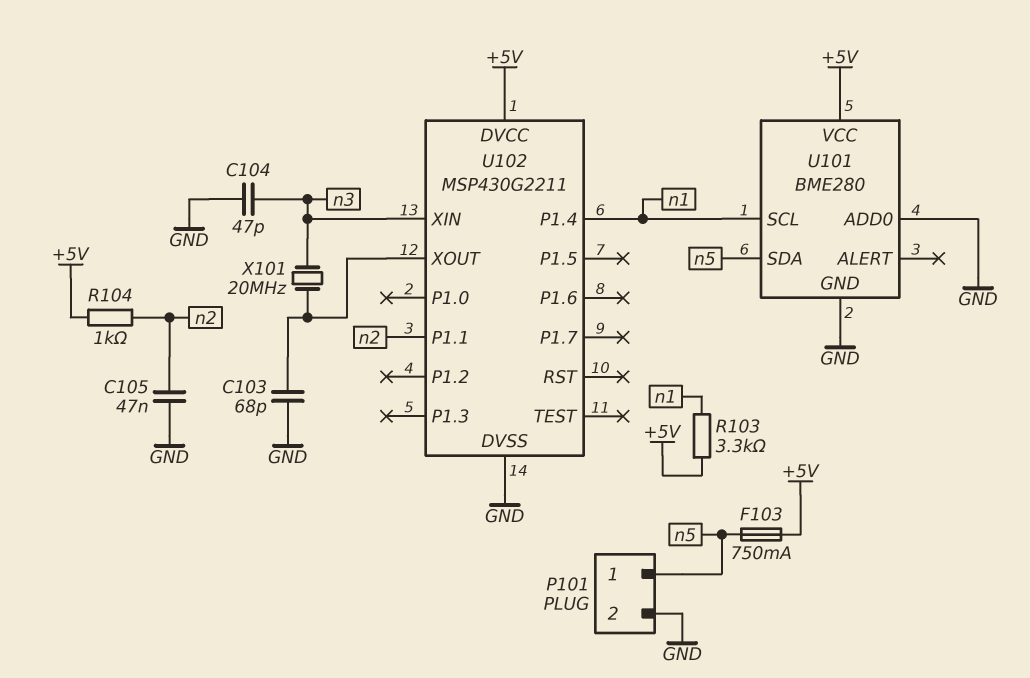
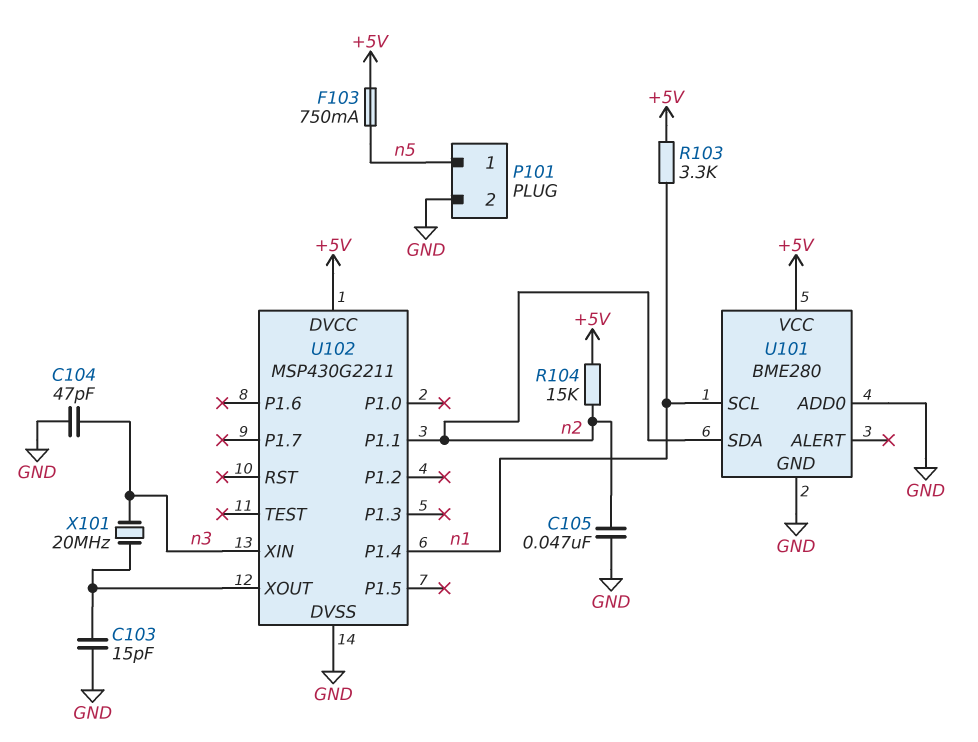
C103: 68pF (GND, U102/XOUT) -> 15pF (GND, U102/XOUT)
R104: 1k (+5V, n2) -> 15k (+5V, n2)
U101 pin SDA: n5 -> n2

